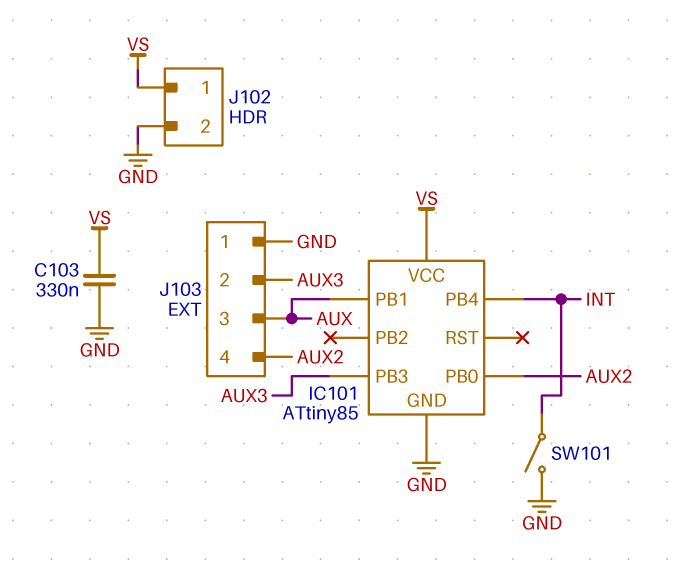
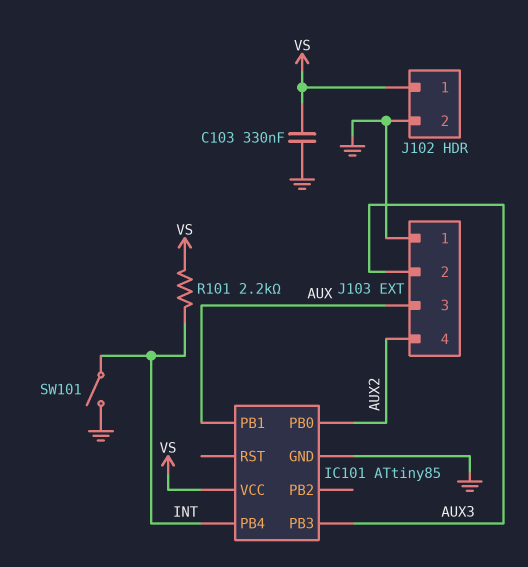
R101: none -> 2.2k (INT, VS)

